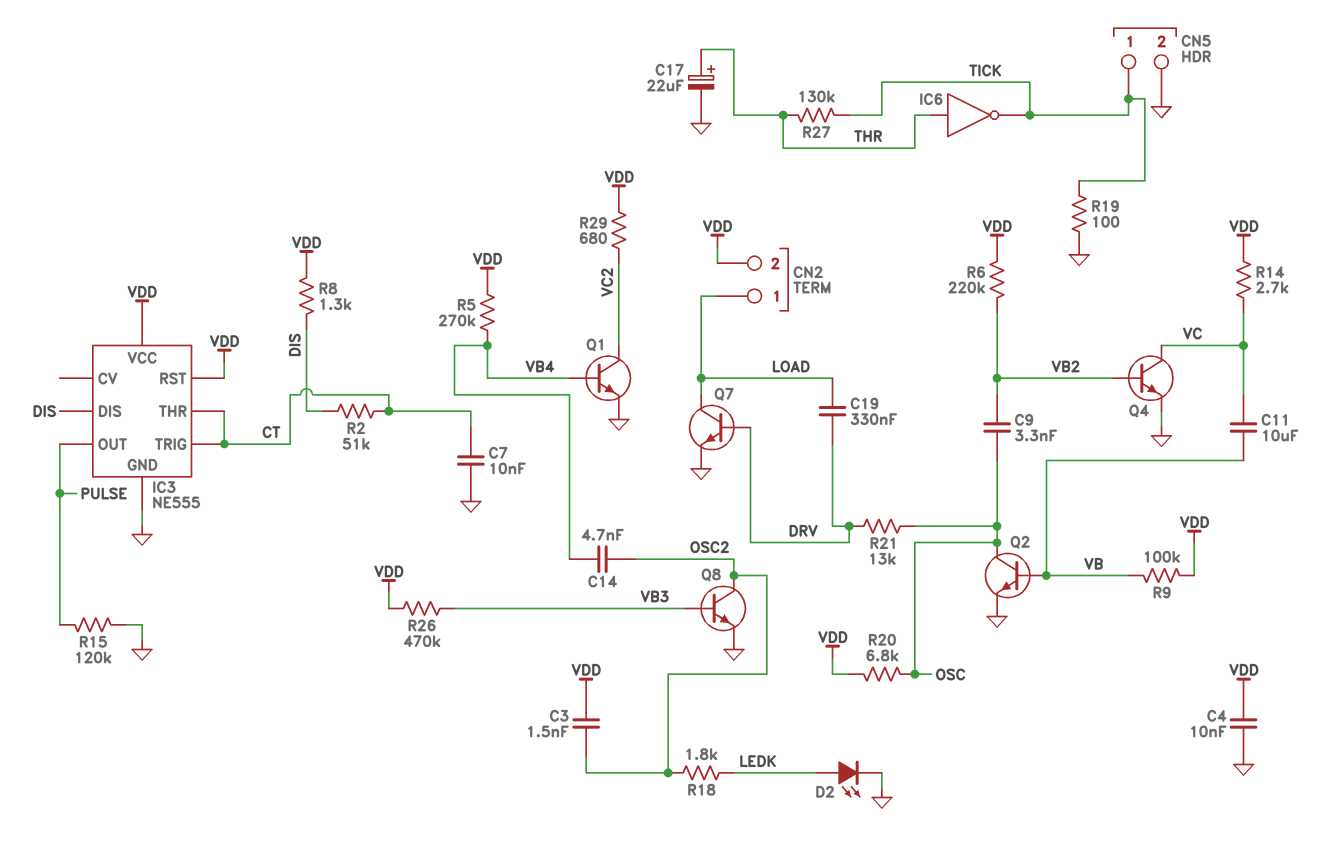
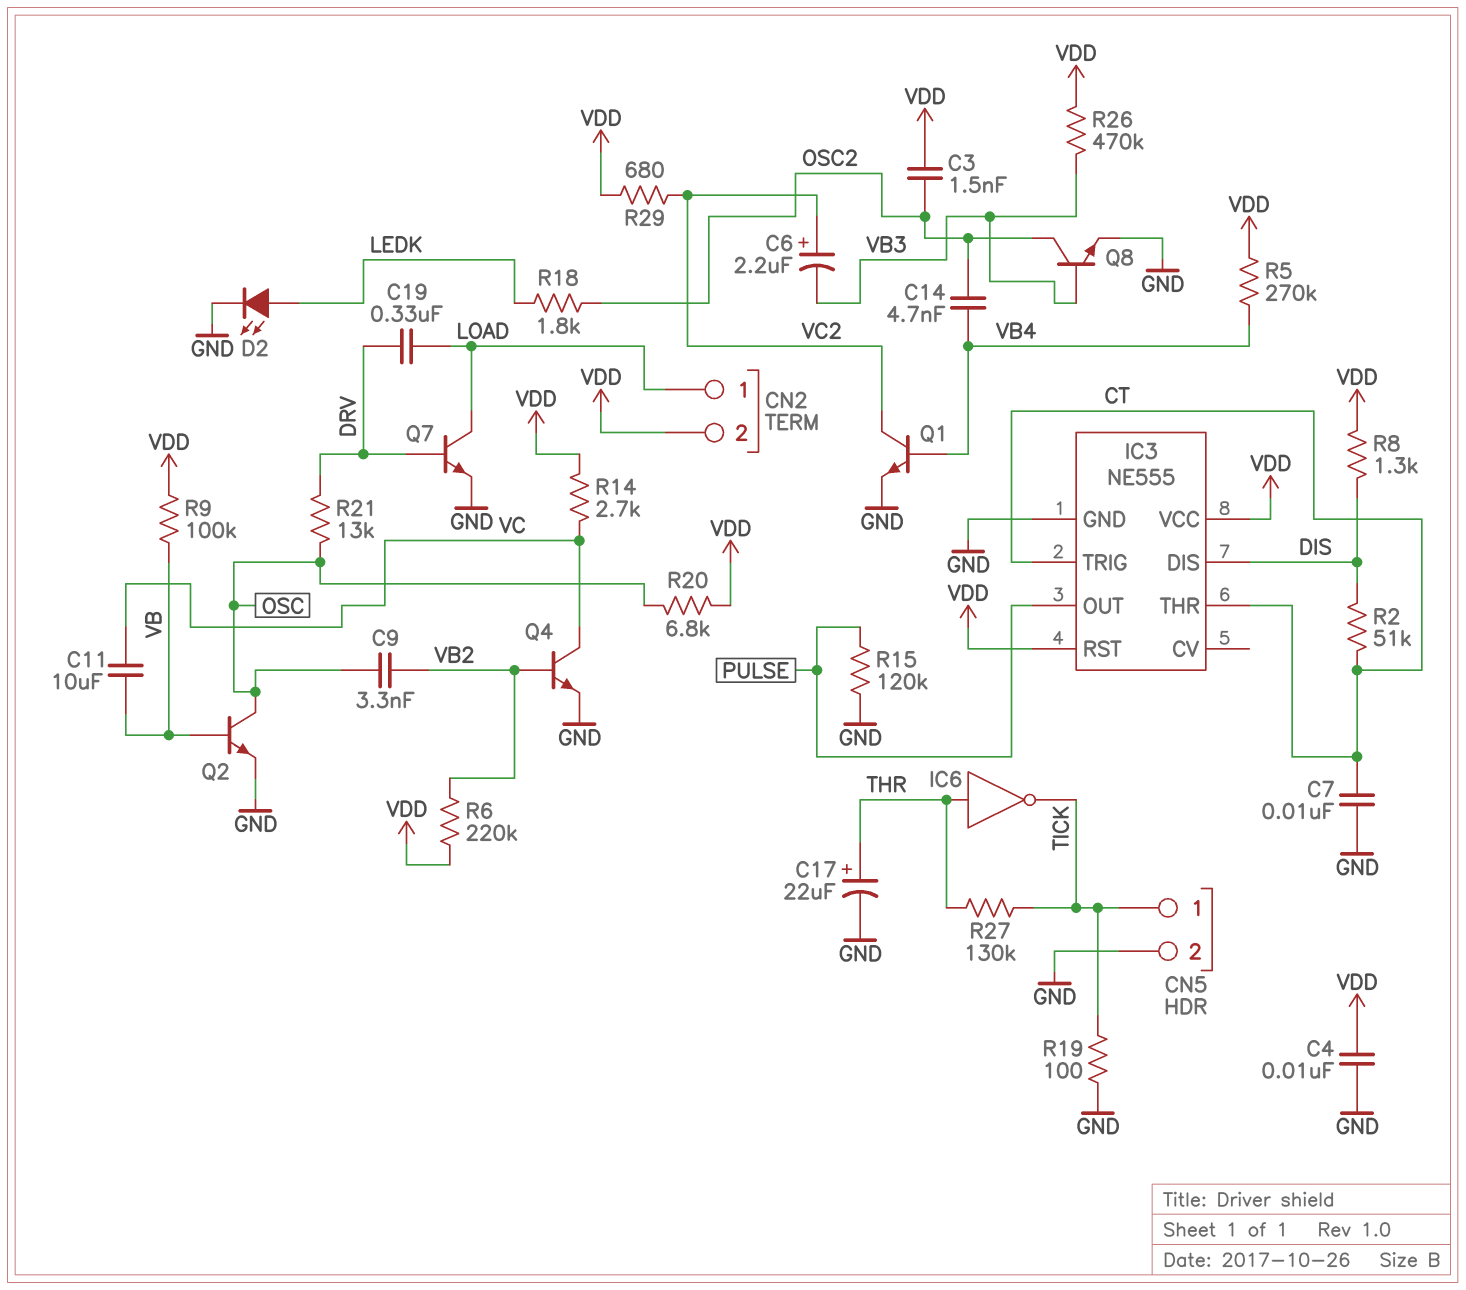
C6: none -> 2.2uF (plus VC2, minus VB3)

